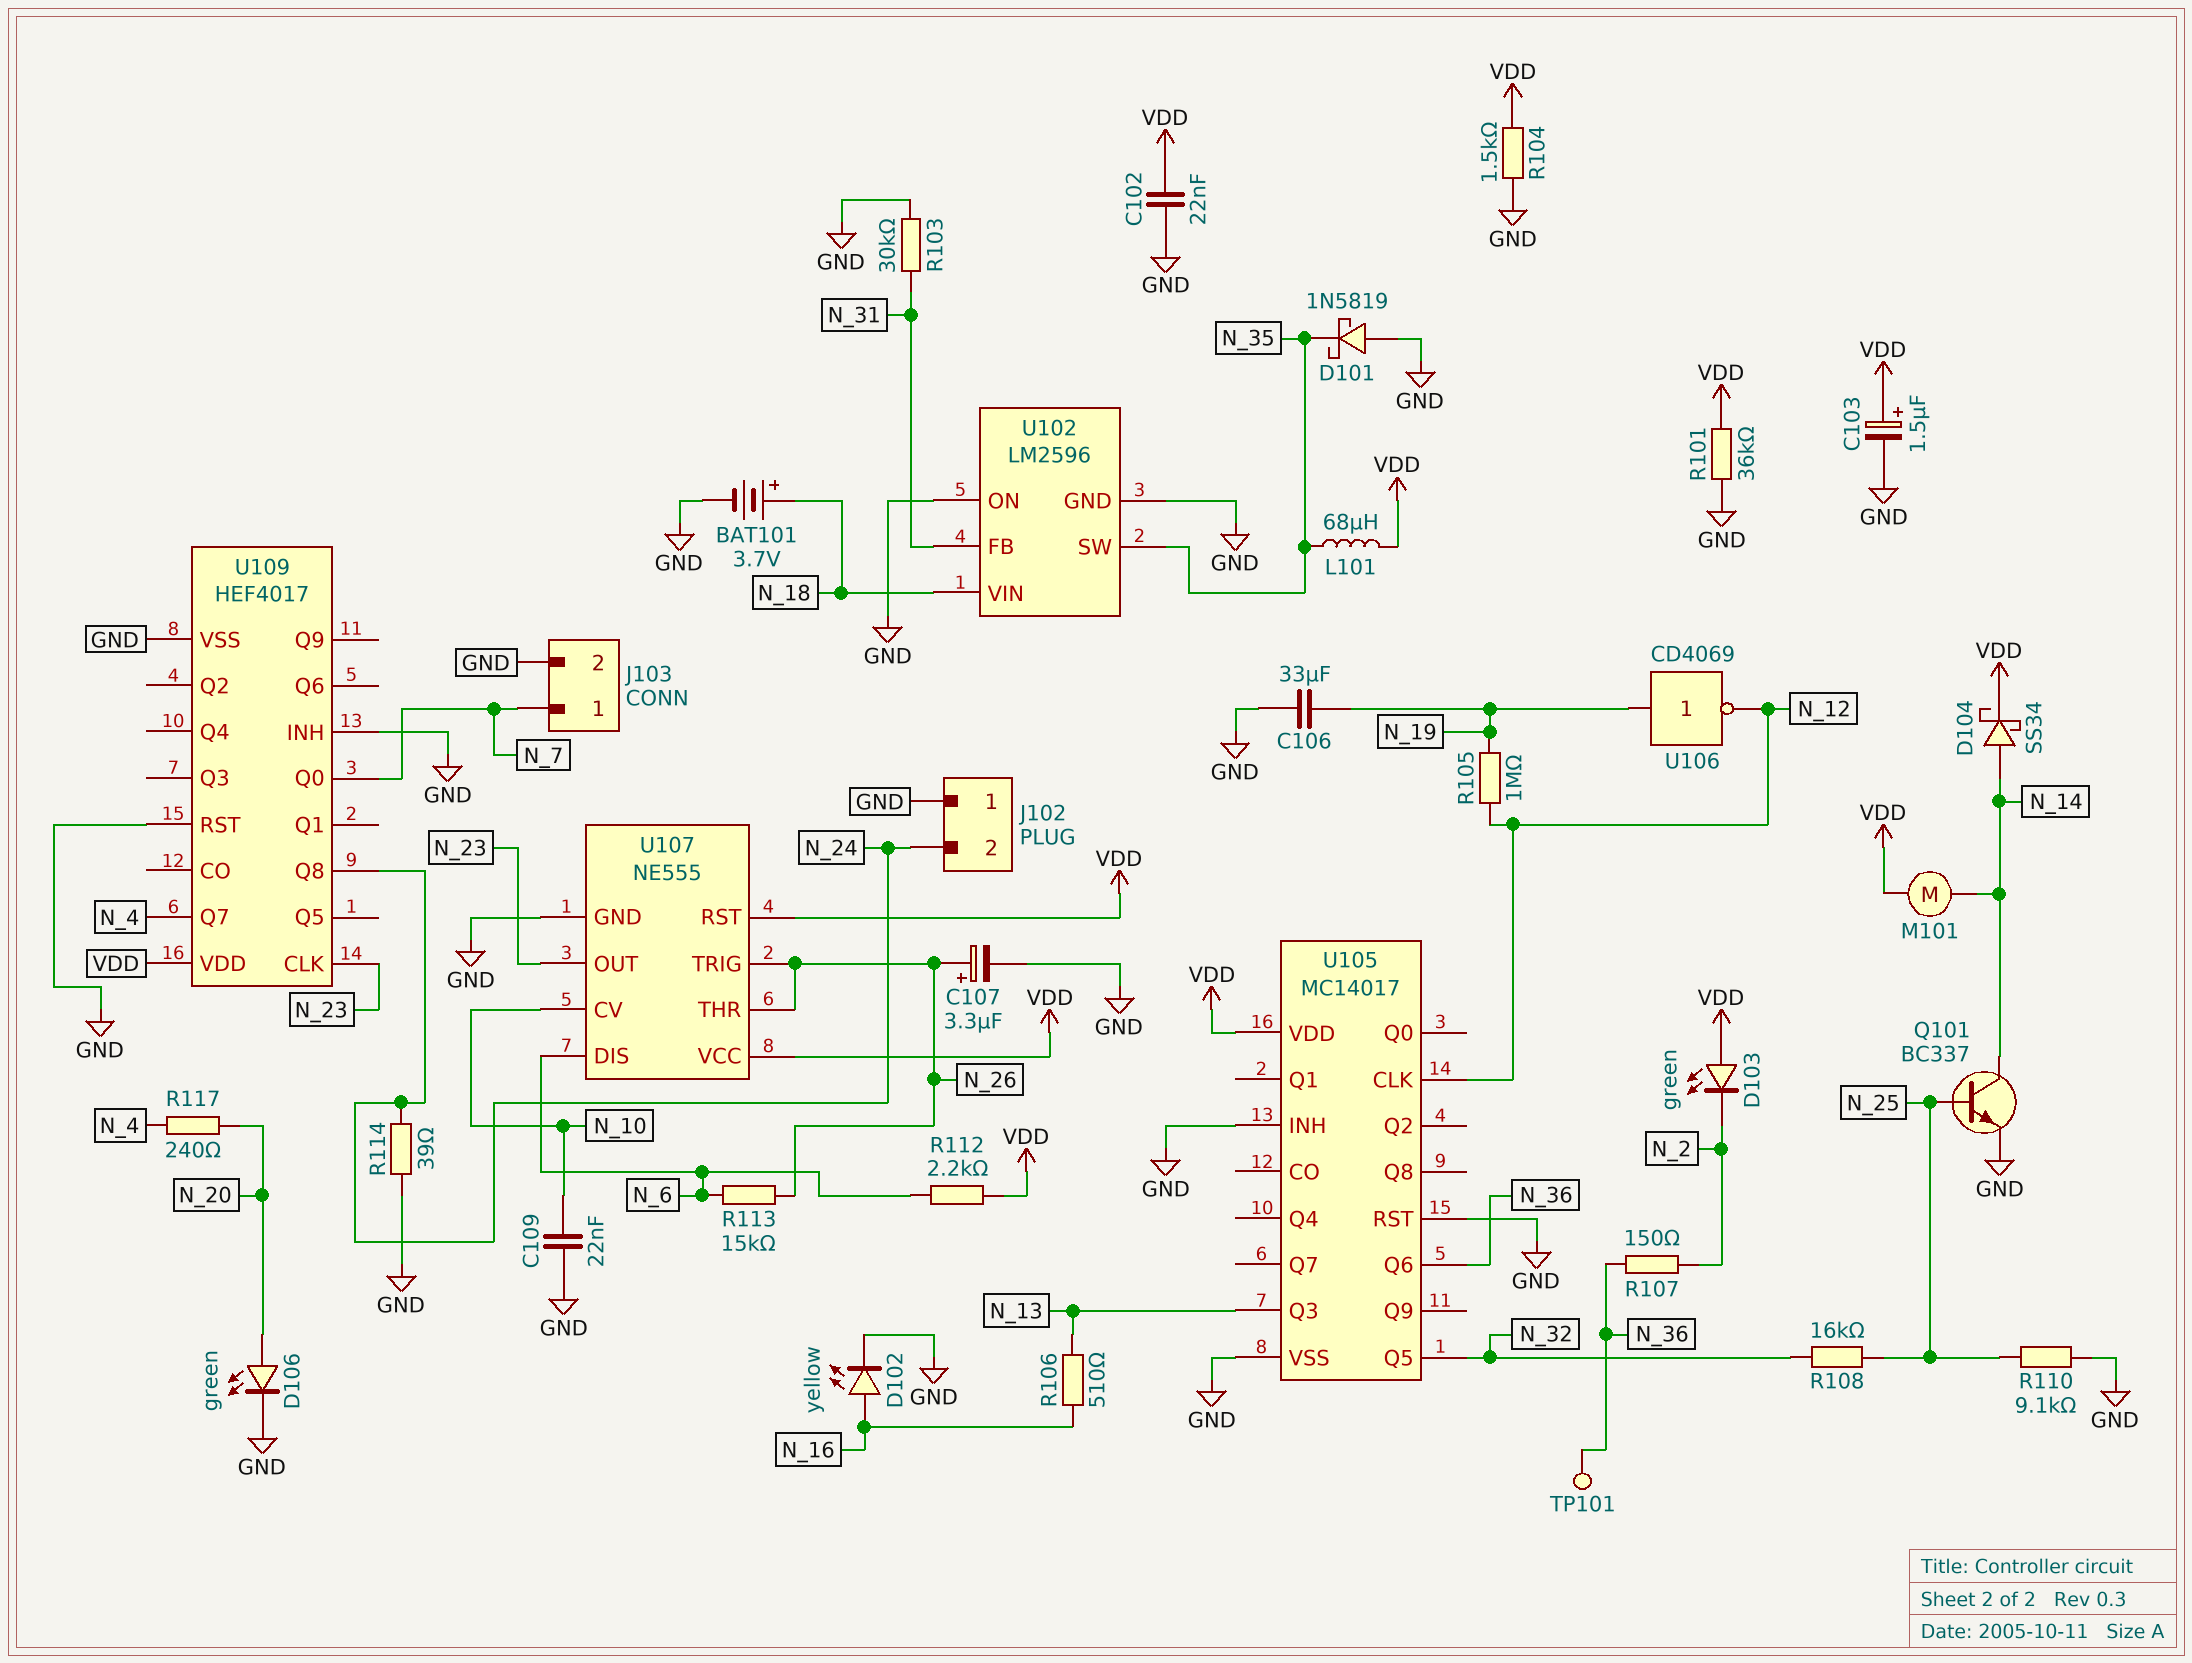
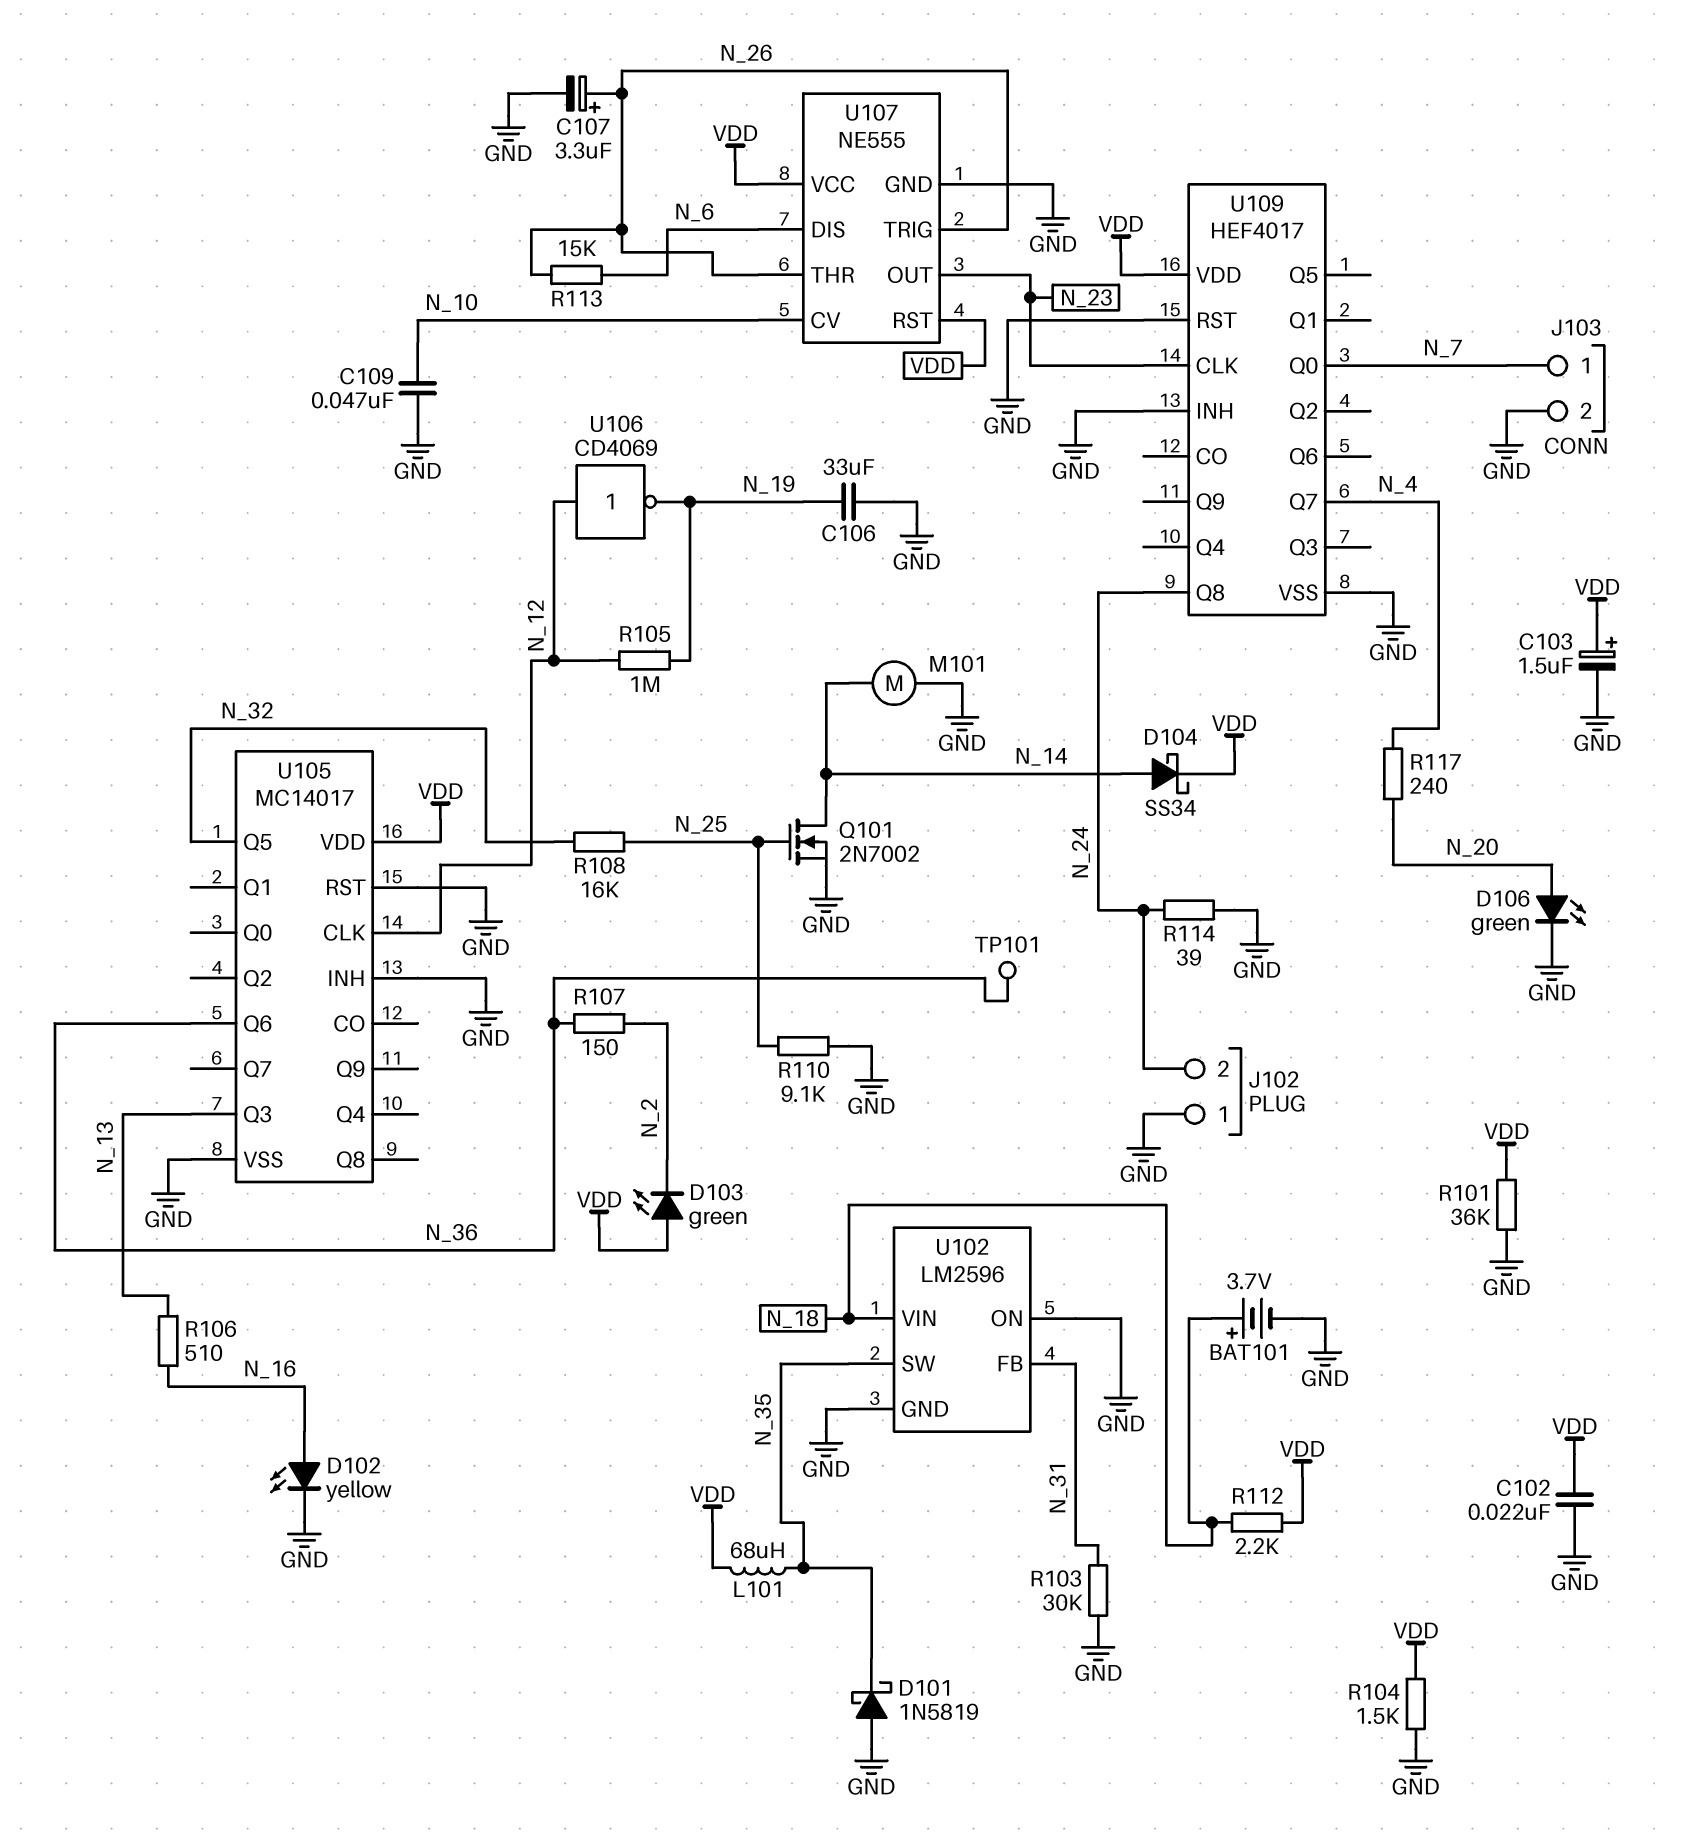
C109: 22nF (GND, N_10) -> 47nF (GND, N_10)
M101: motor (N_14, VDD) -> motor (GND, N_14)
Q101: NPN BC337 (B N_25, C N_14, E GND) -> NMOS 2N7002 (G N_25, D N_14, S GND)
R112: 2.2k (N_6, VDD) -> 2.2k (N_18, VDD)
U106: NOT CD4069 (in N_19, out N_12) -> NOT CD4069 (in N_12, out N_19)

